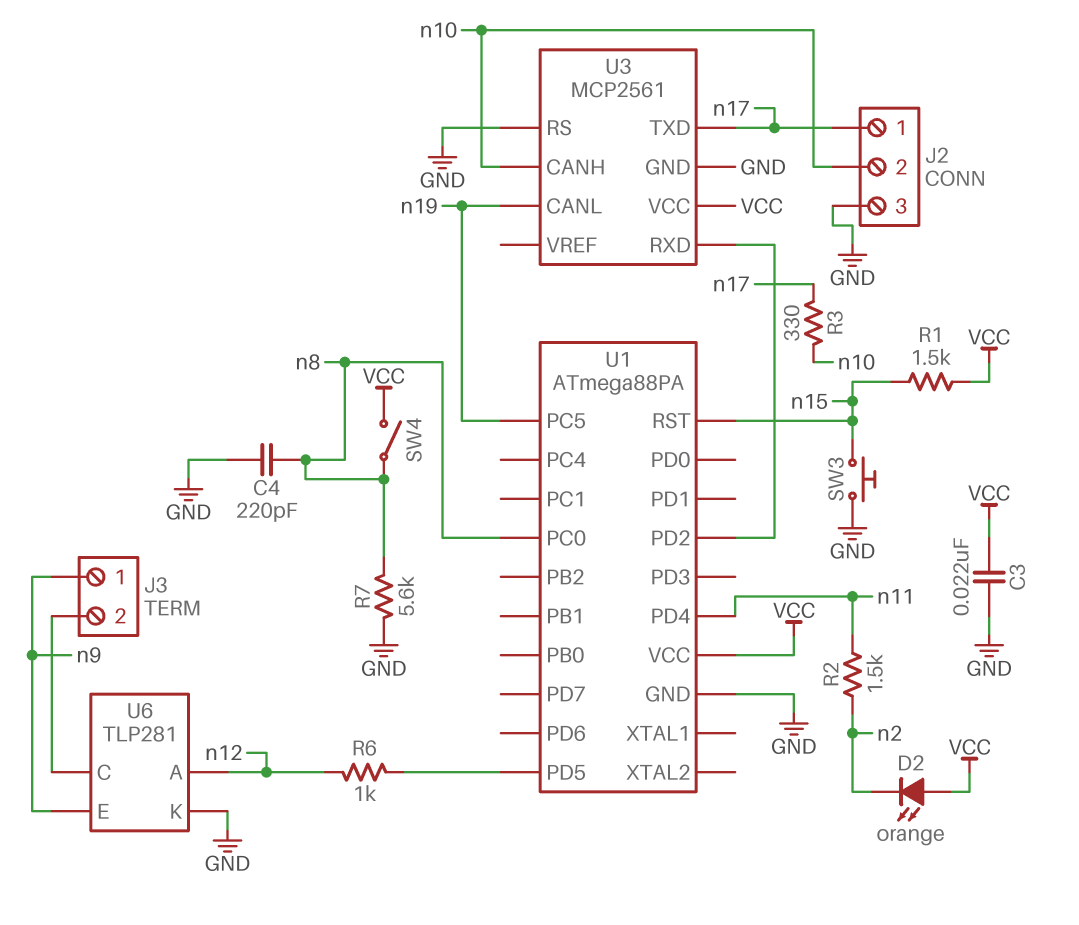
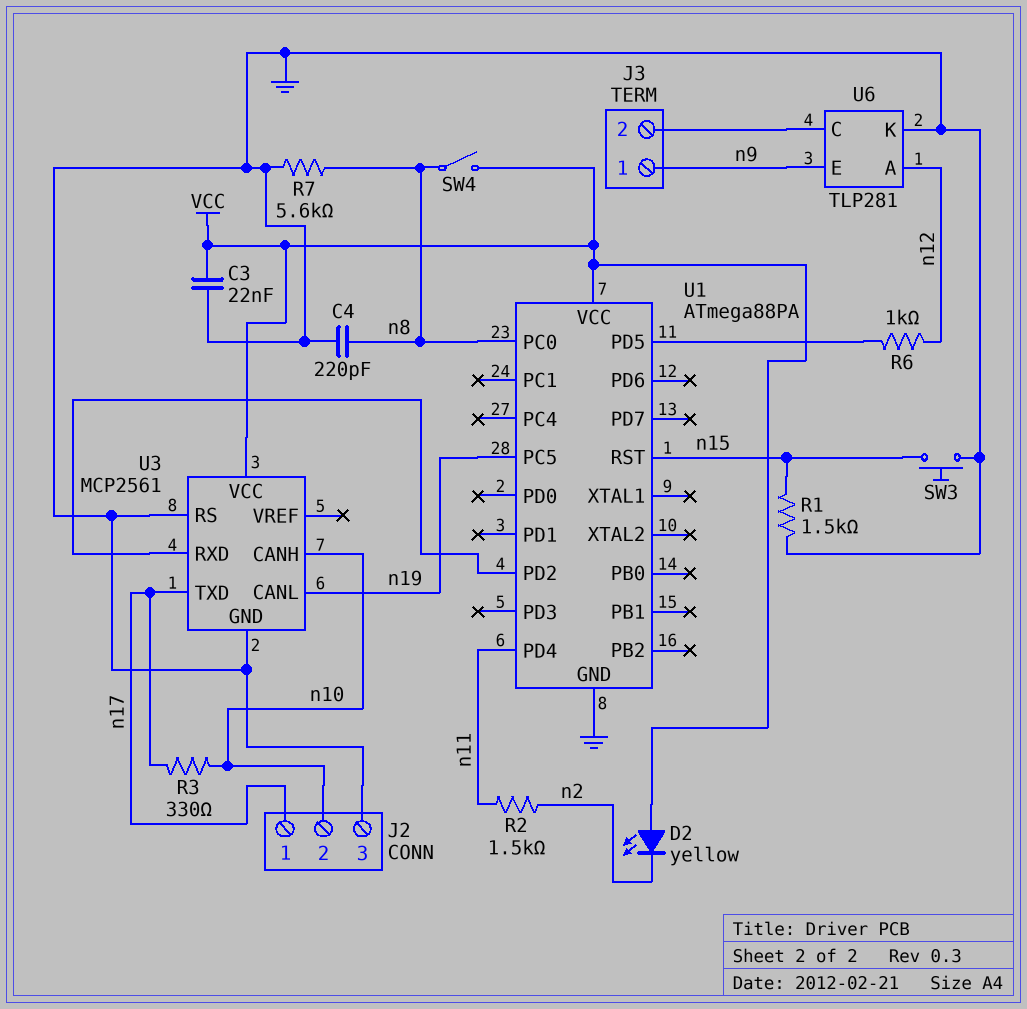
D2: LED orange (A VCC, K n2) -> LED yellow (A VCC, K n2)
R1: 1.5k (VCC, n15) -> 1.5k (GND, n15)

